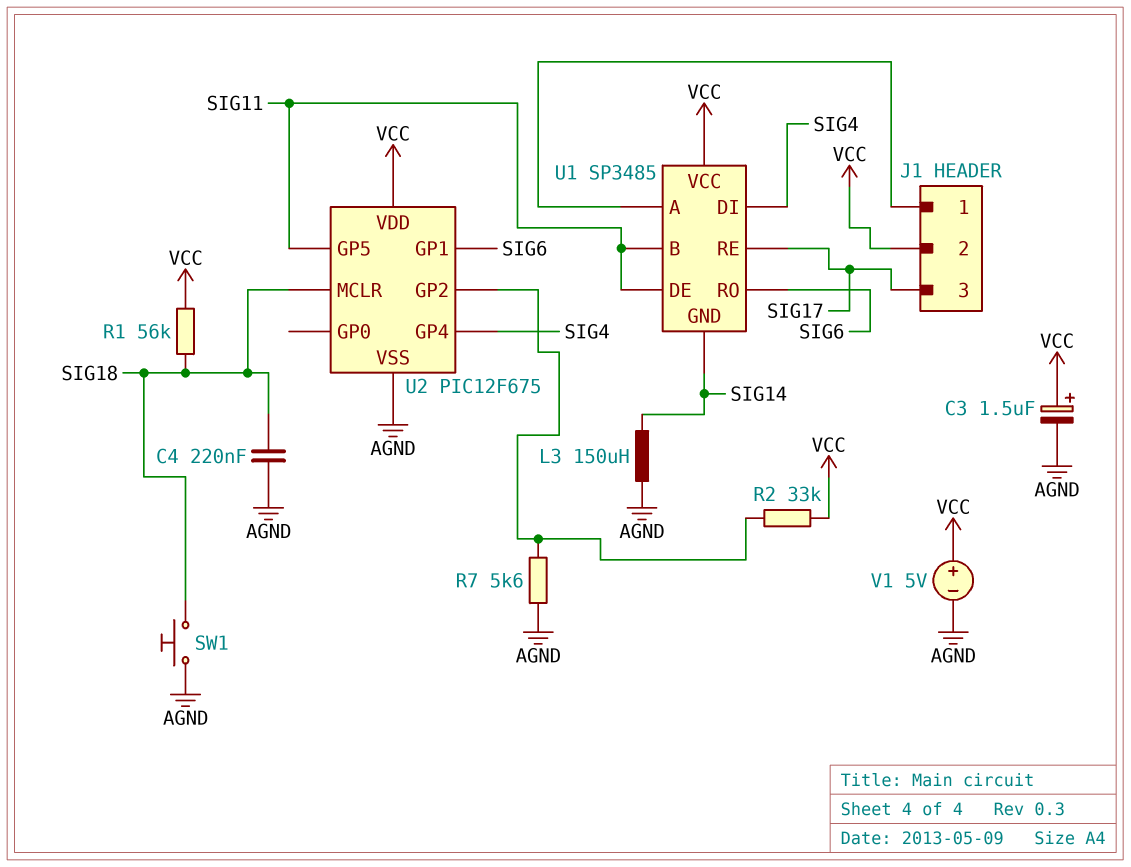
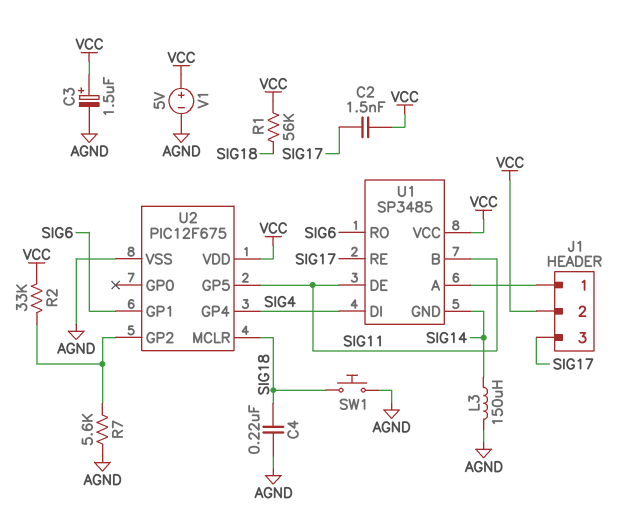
C2: none -> 1.5nF (SIG17, VCC)

